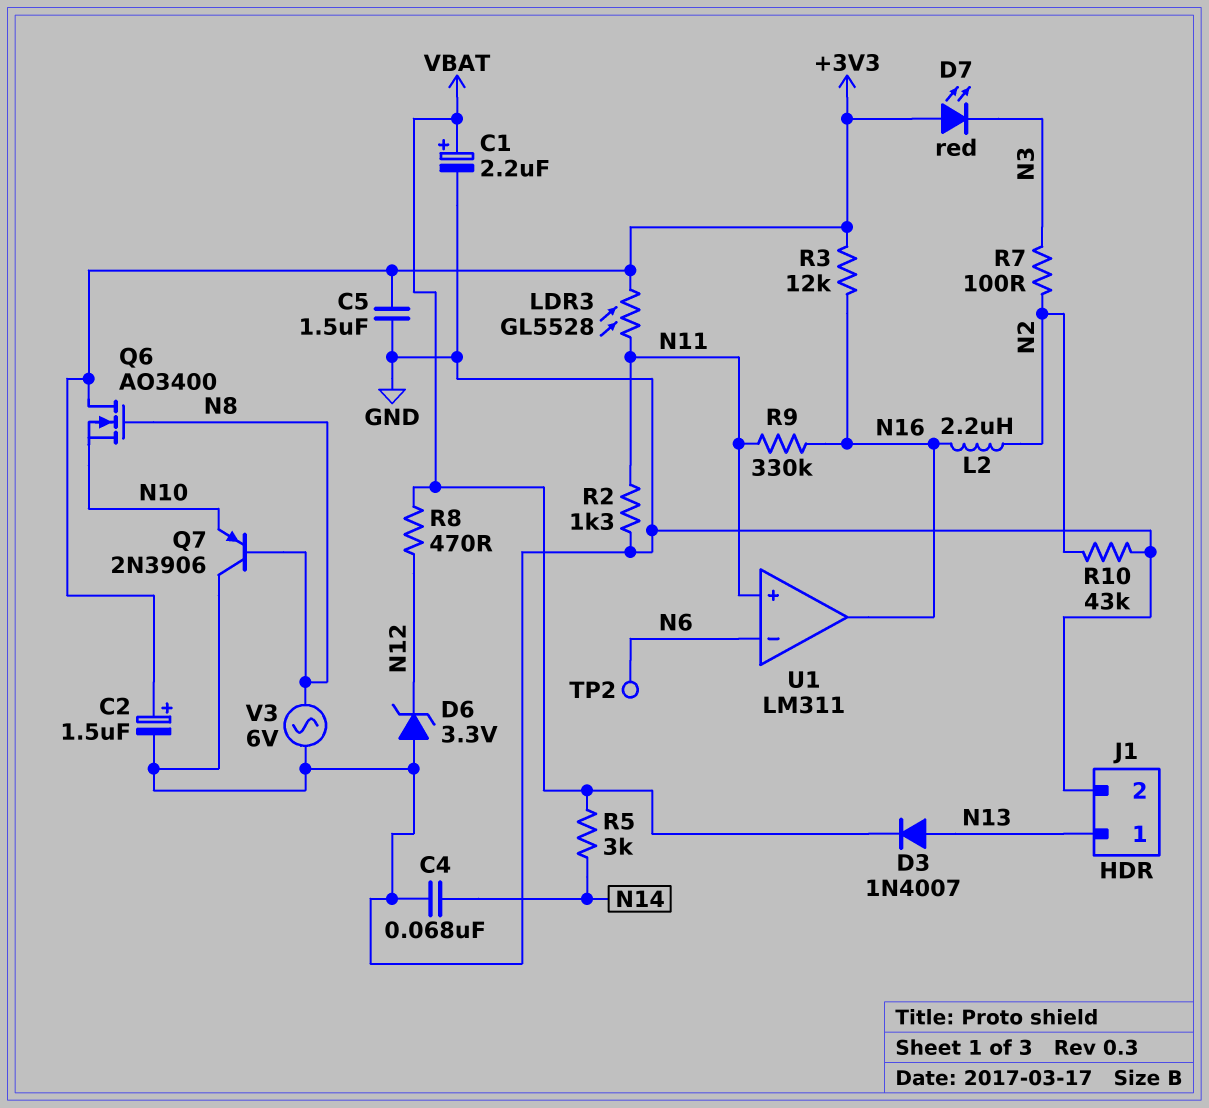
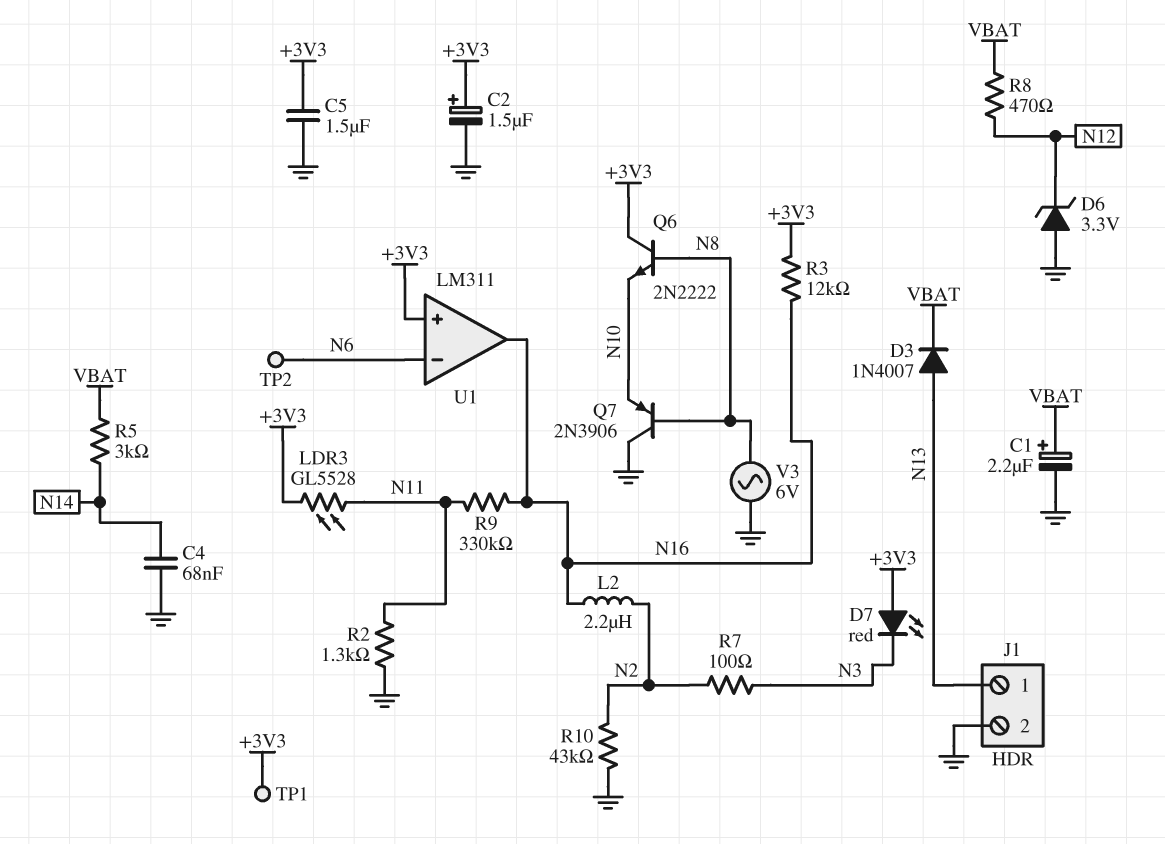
Q6: NMOS AO3400 (G N8, D +3V3, S N10) -> NPN 2N2222 (B N8, C +3V3, E N10)
TP1: none -> test point (+3V3)
U1 pin in+: N11 -> +3V3

